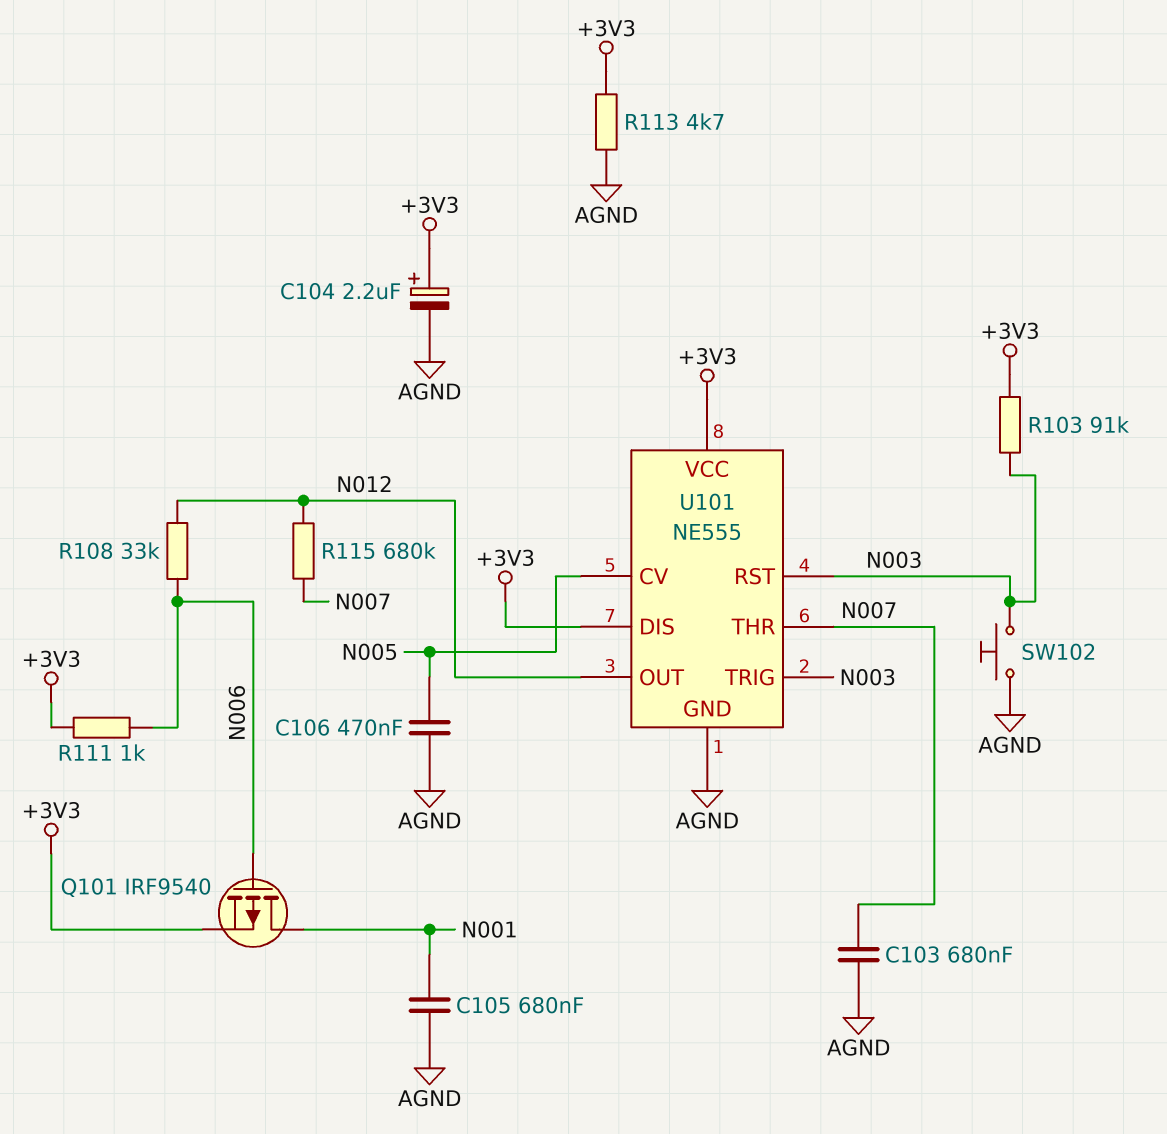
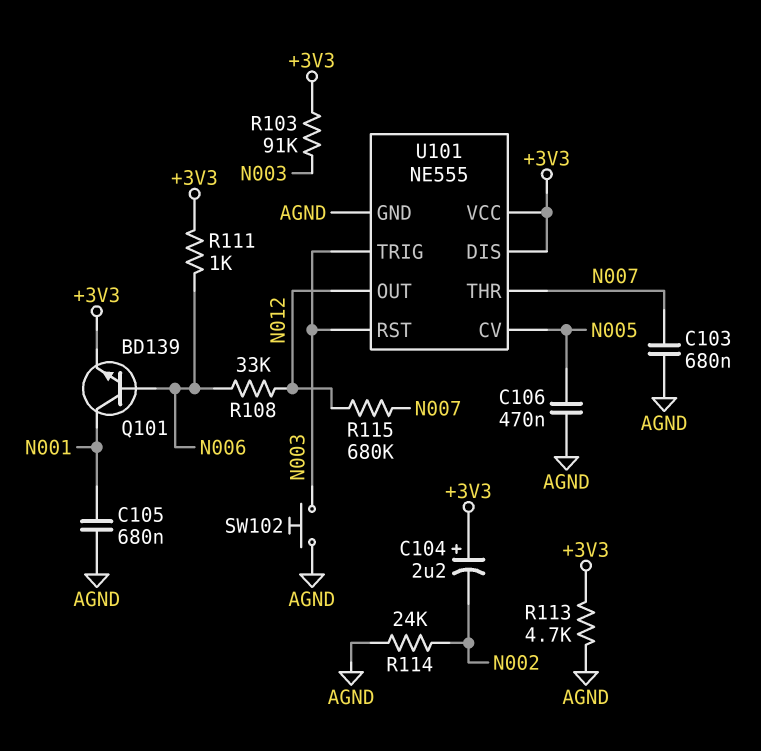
C104: 2.2uF (plus +3V3, minus AGND) -> 2.2uF (plus +3V3, minus N002)
Q101: PMOS IRF9540 (G N006, D N001, S +3V3) -> NPN BD139 (B N006, C N001, E +3V3)
R114: none -> 24k (AGND, N002)

